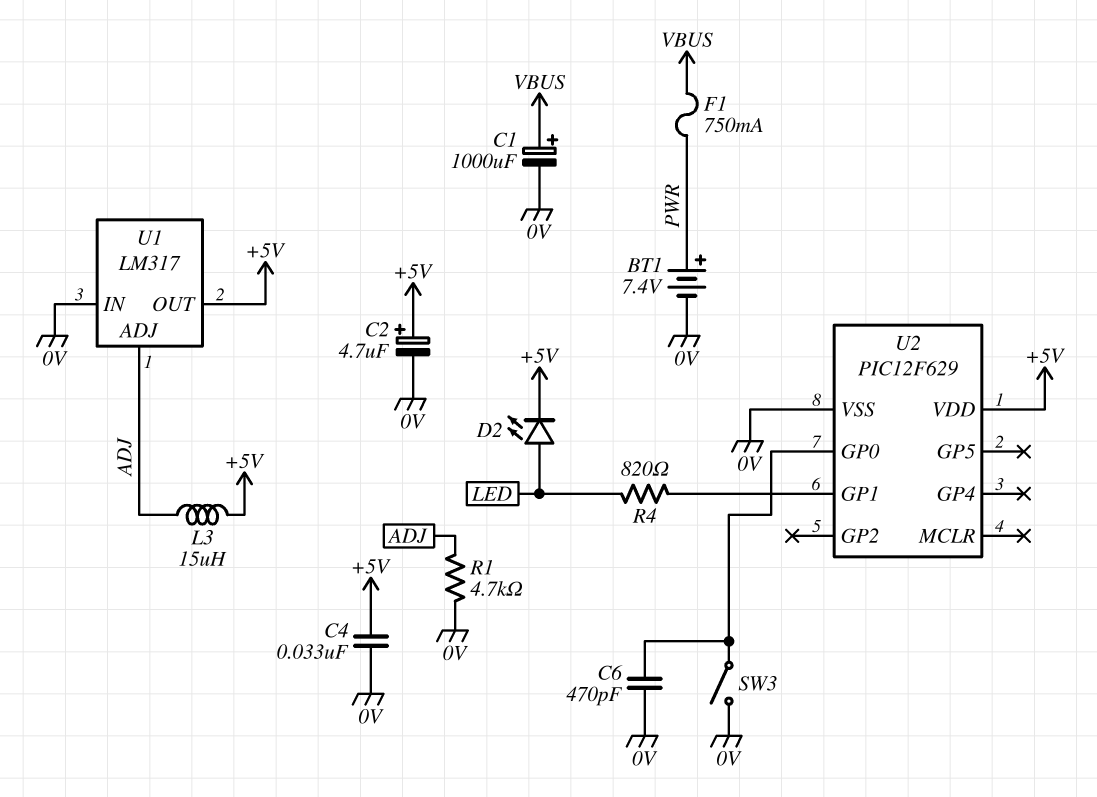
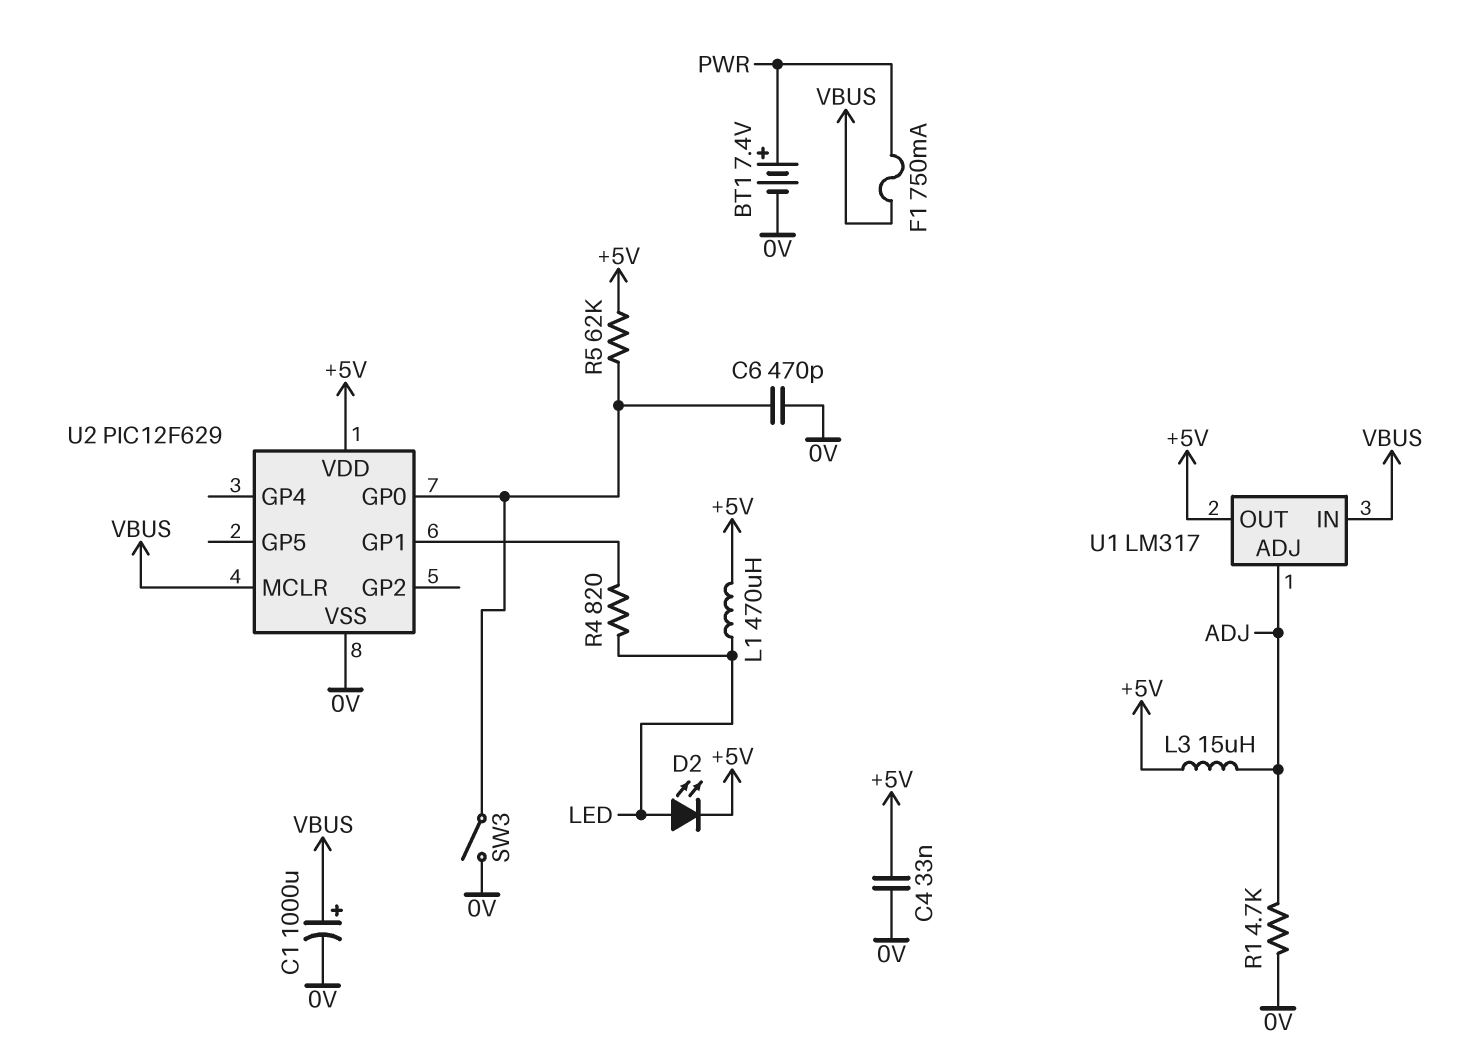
C2: 4.7uF (plus +5V, minus 0V) -> none
L1: none -> 470uH (+5V, LED)
R5: none -> 62k (+5V, U2/GP0)
U1 pin IN: 0V -> VBUS
U2 pin MCLR: none -> VBUS

